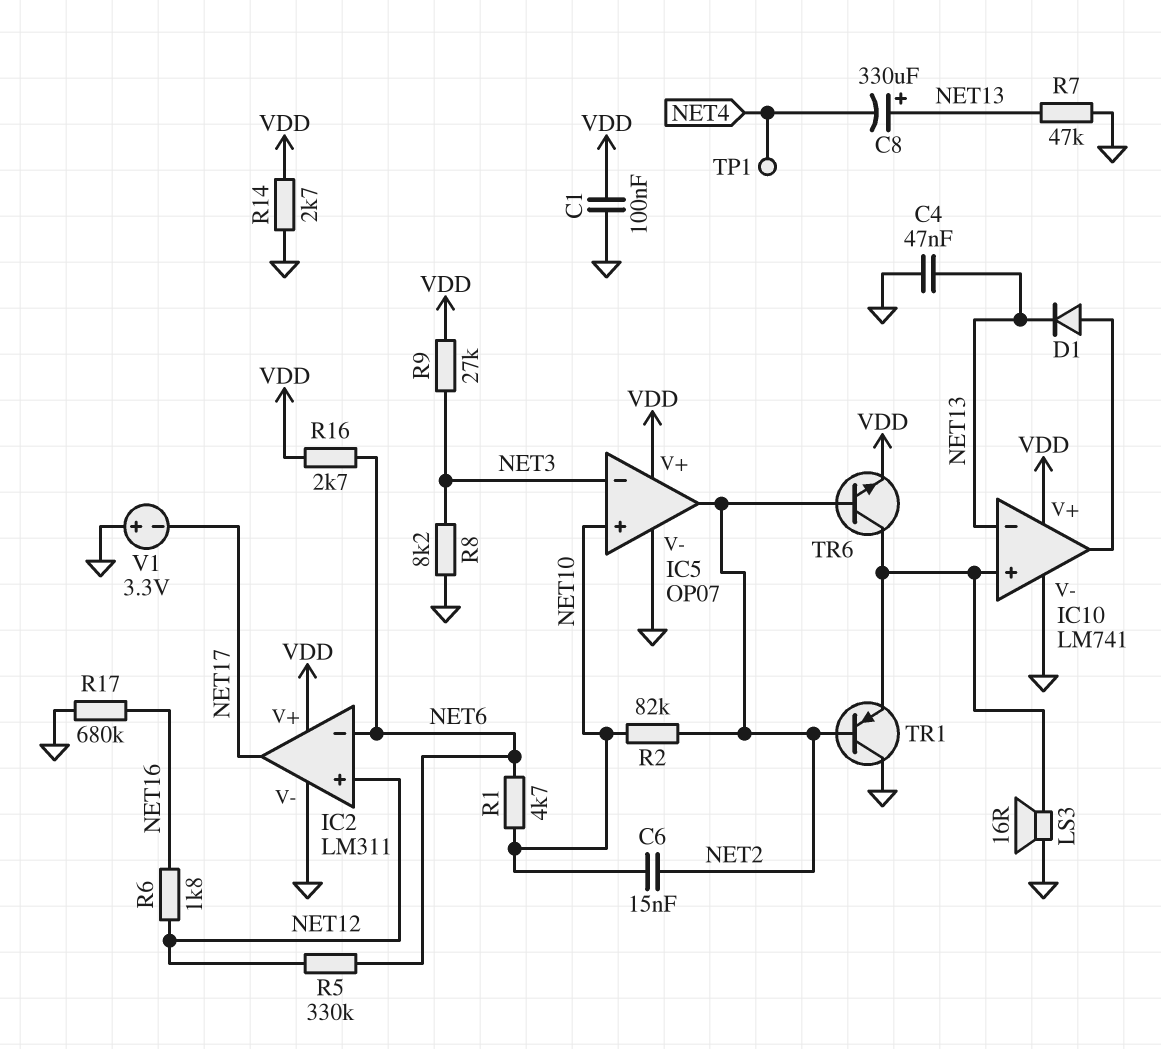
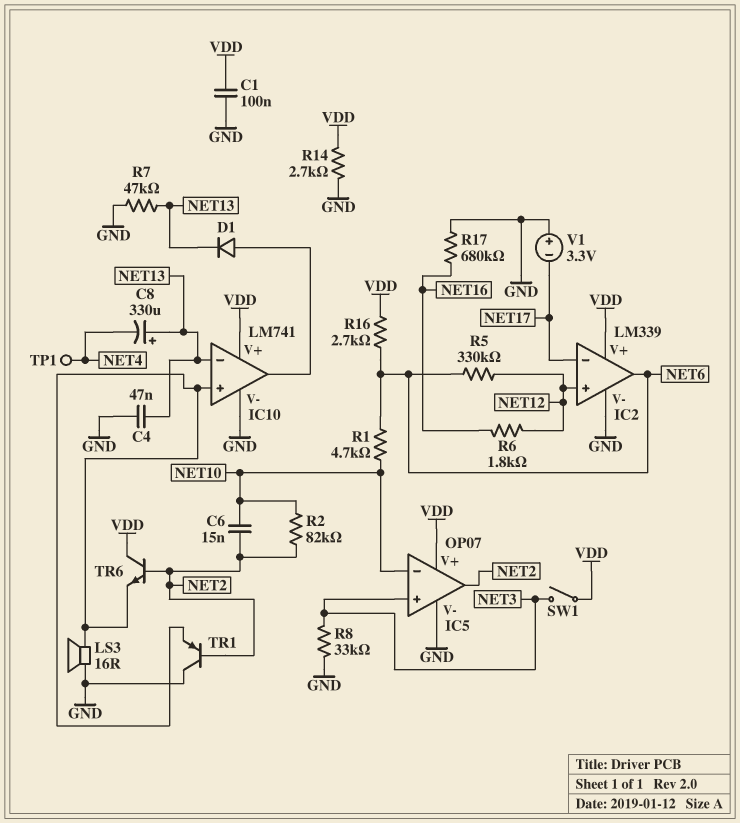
IC2: LM311 -> LM339
IC2 pin in-: NET6 -> NET17
IC2 pin out: NET17 -> NET6
IC5 pin in+: NET10 -> NET3
IC5 pin in-: NET3 -> NET10
R8: 8.2k (GND, NET3) -> 33k (GND, NET3)
R9: 27k (NET3, VDD) -> none
SW1: none -> switch (NET3, VDD)
TR6: NPN (B NET2, C IC10/in+, E VDD) -> NPN (B NET2, C VDD, E IC10/in+)

